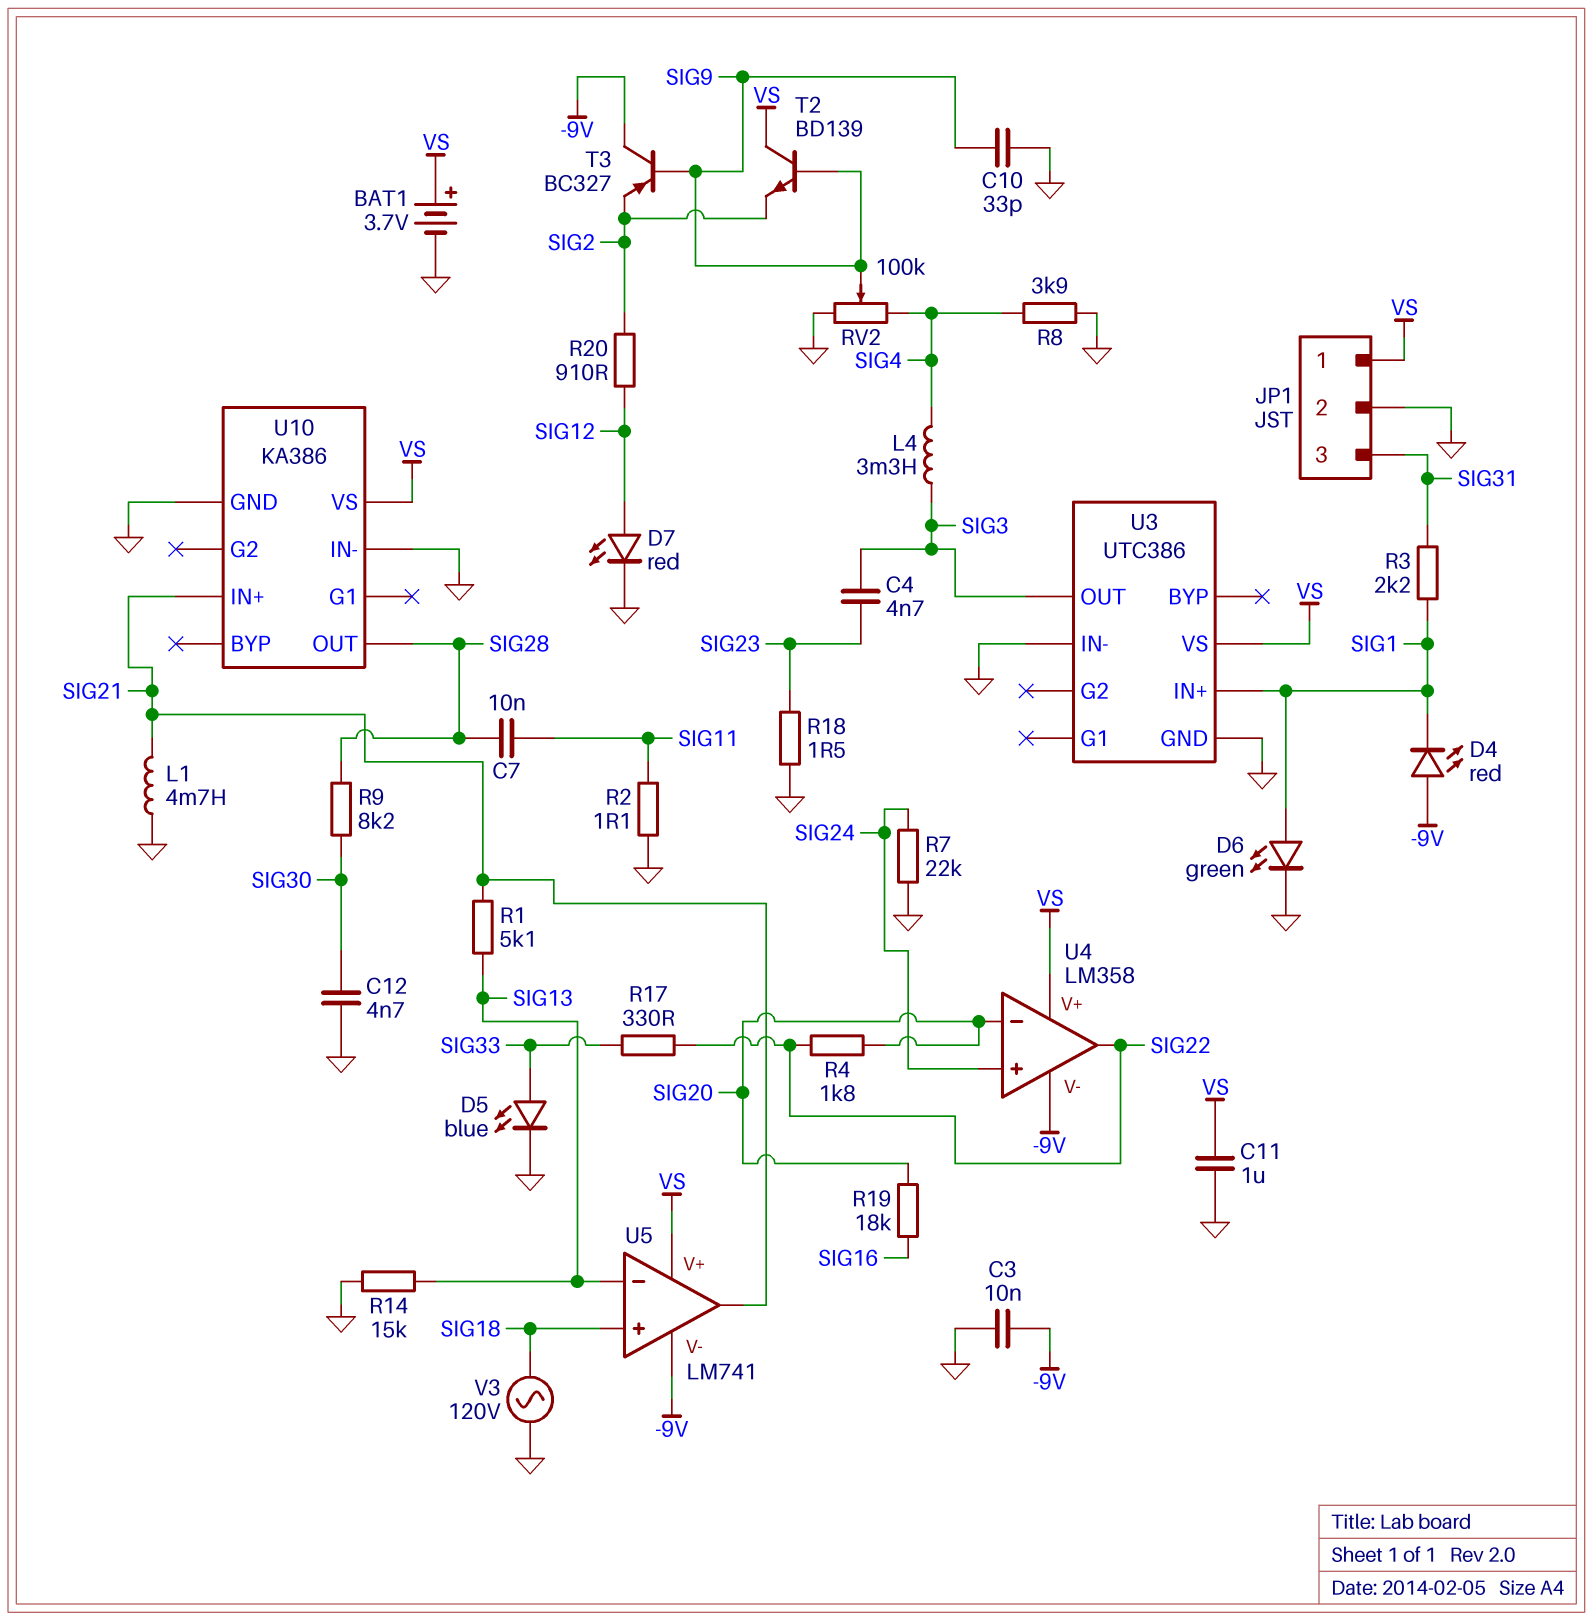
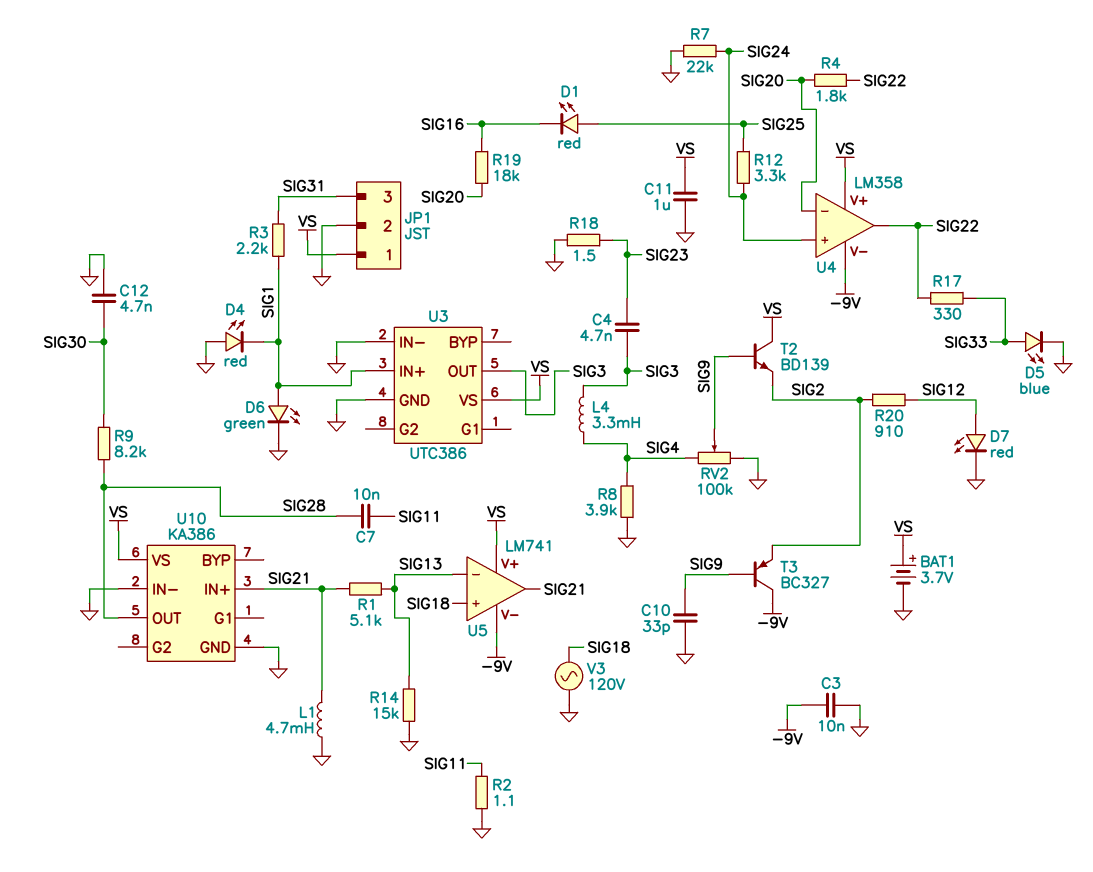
D1: none -> LED red (A SIG25, K SIG16)
D4: LED red (A -9V, K SIG1) -> LED red (A GND, K SIG1)
R12: none -> 3.3k (SIG24, SIG25)

